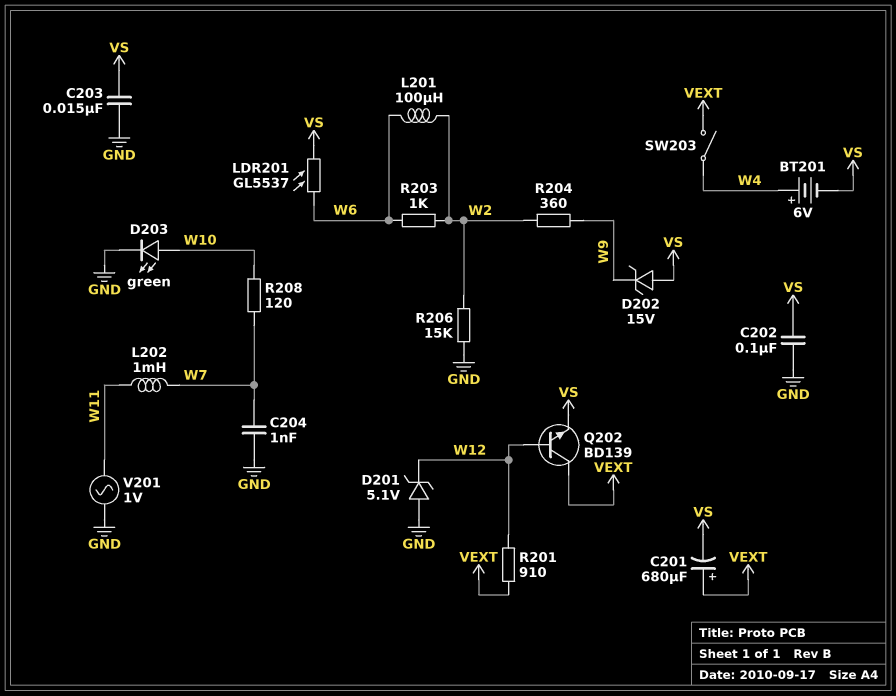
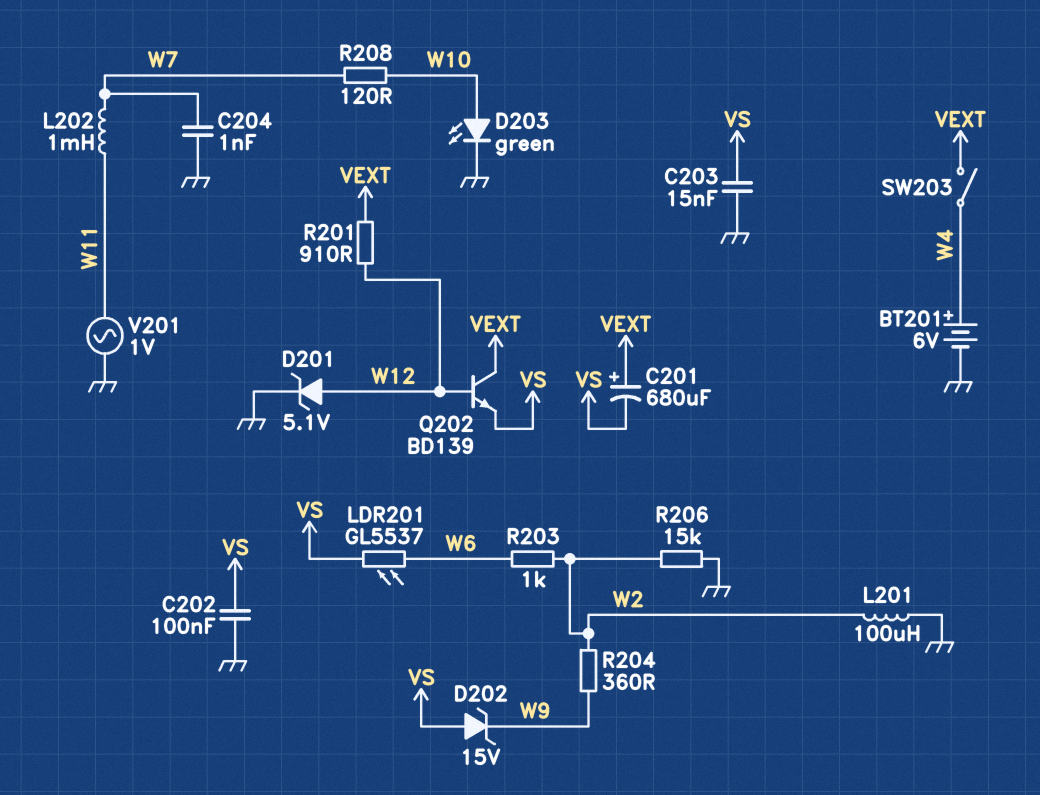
BT201: 6V (plus W4, minus VS) -> 6V (plus W4, minus GND)
D201: zener 5.1V (A GND, K W12) -> zener 5.1V (A W12, K GND)
L201: 100uH (W2, W6) -> 100uH (GND, W2)

